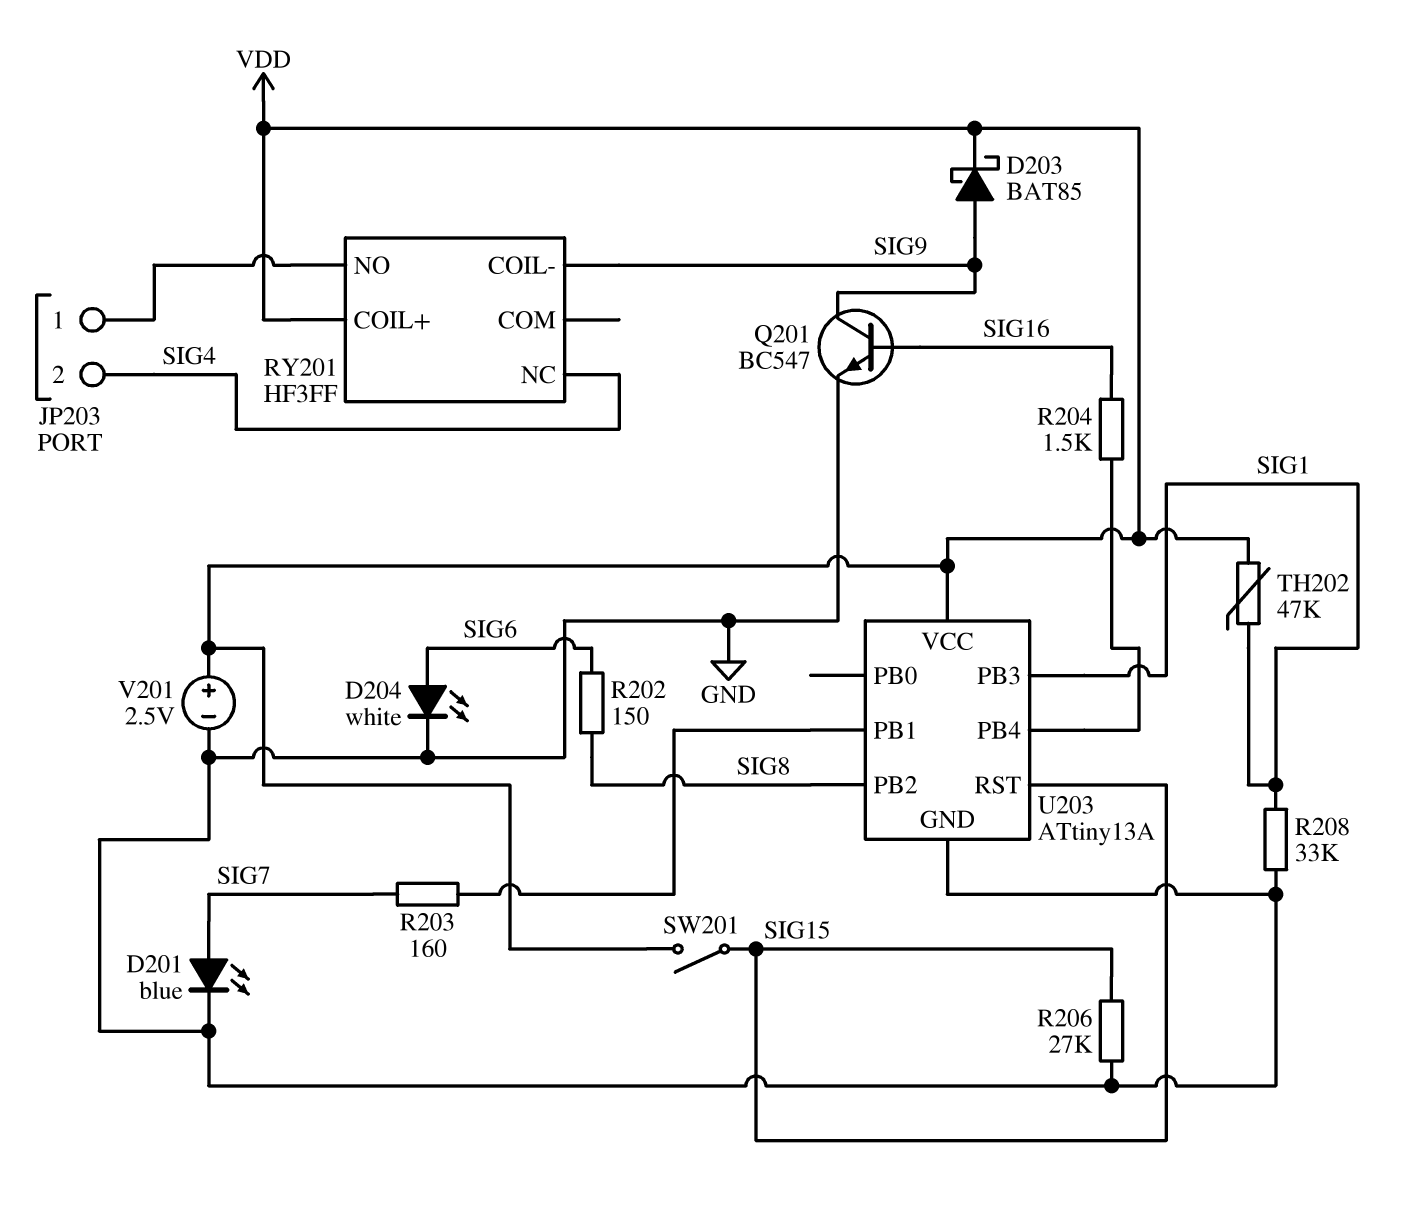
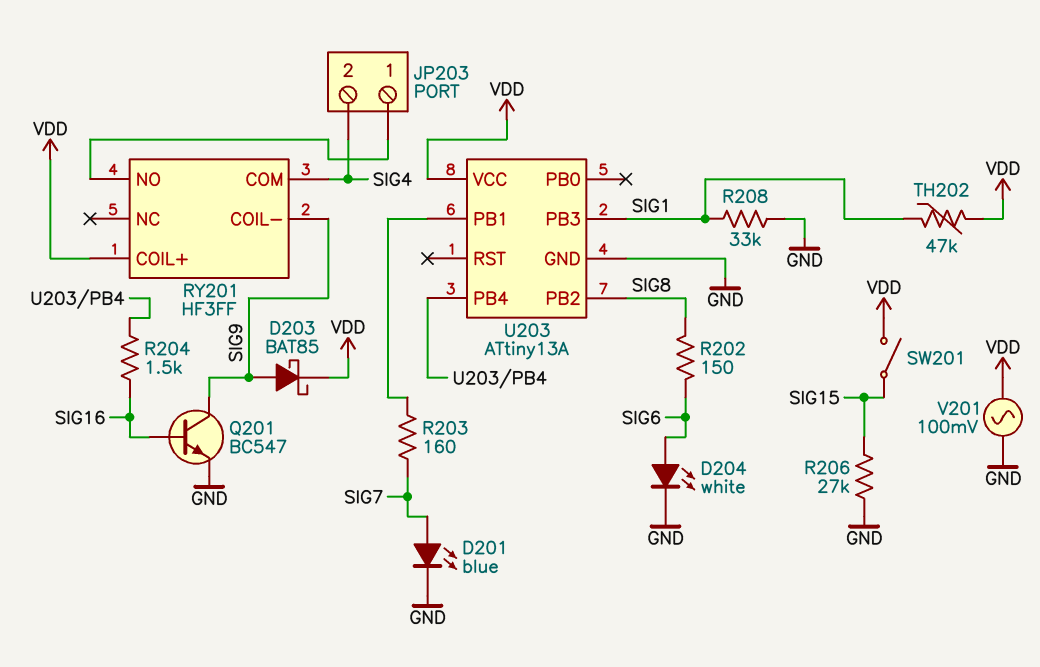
RY201 pin COM: none -> SIG4
RY201 pin NC: SIG4 -> none
U203 pin RST: SIG15 -> none
V201: 2.5V (plus VDD, minus GND) -> AC 100mV (GND, VDD)

